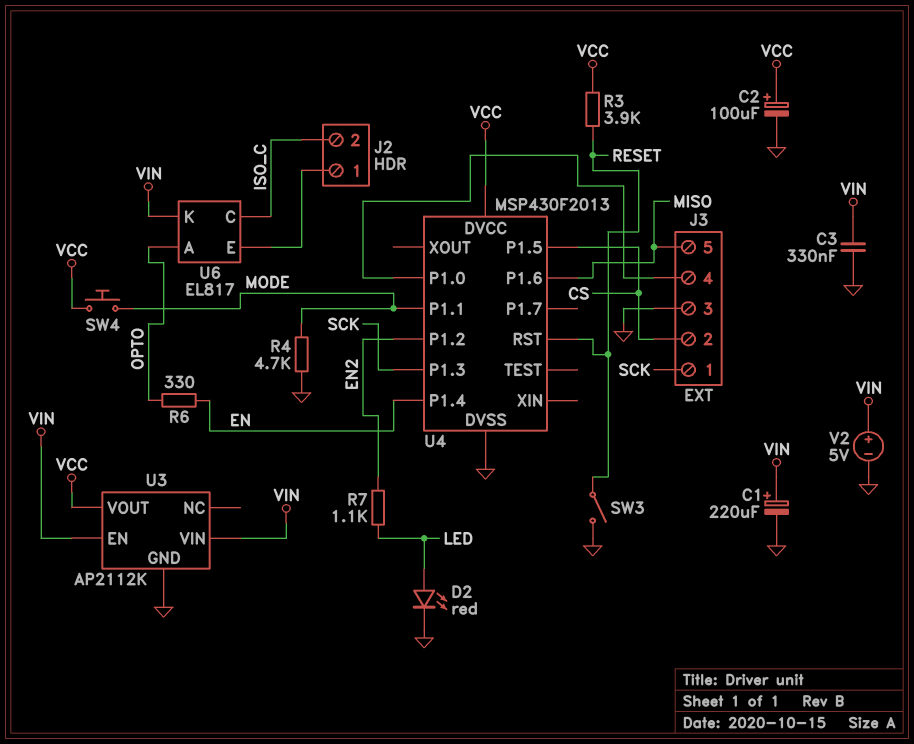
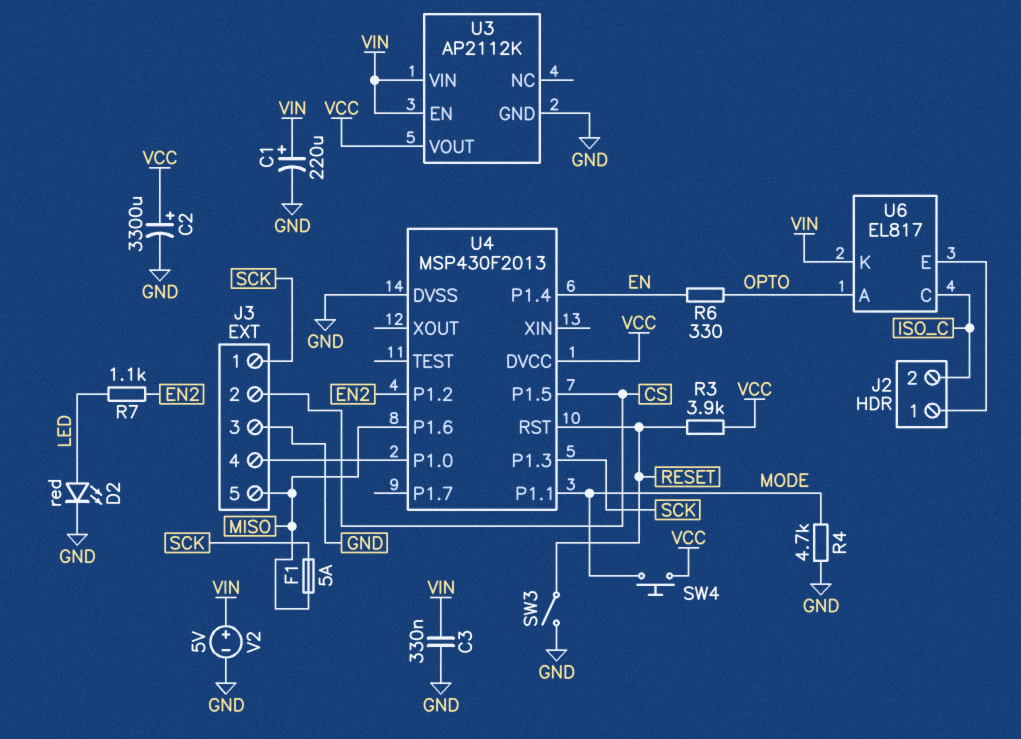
C2: 100uF (plus VCC, minus GND) -> 3300uF (plus VCC, minus GND)
F1: none -> 5A (MISO, SCK)

